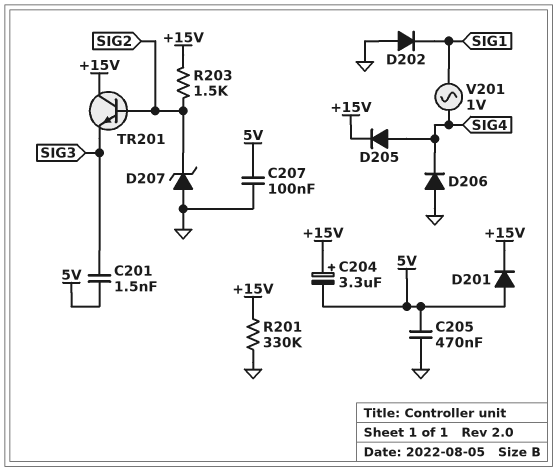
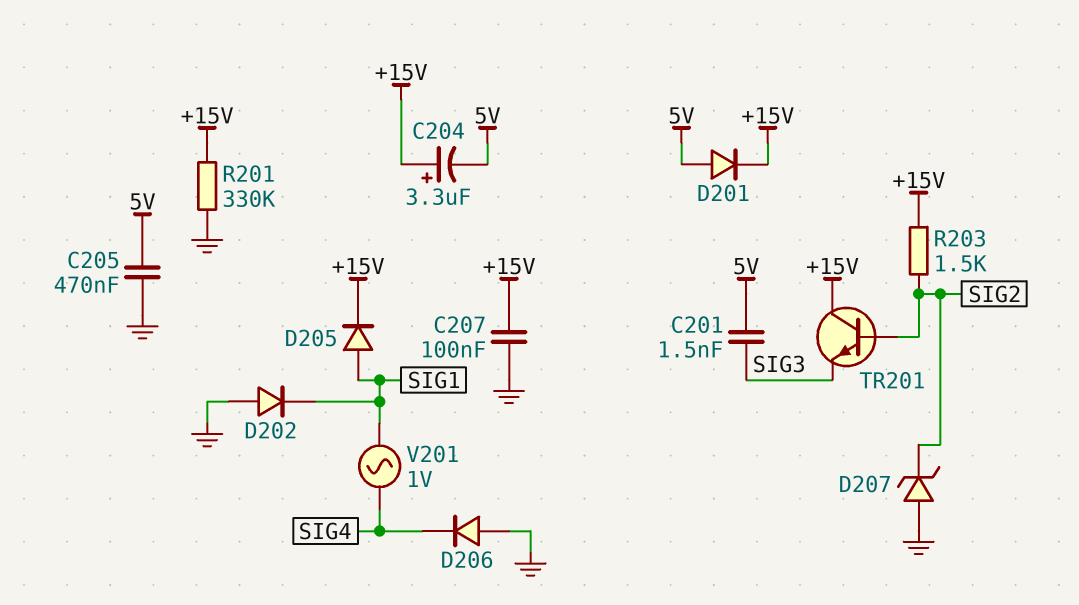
C207: 100nF (5V, GND) -> 100nF (+15V, GND)
D205: diode (A SIG4, K +15V) -> diode (A SIG1, K +15V)

